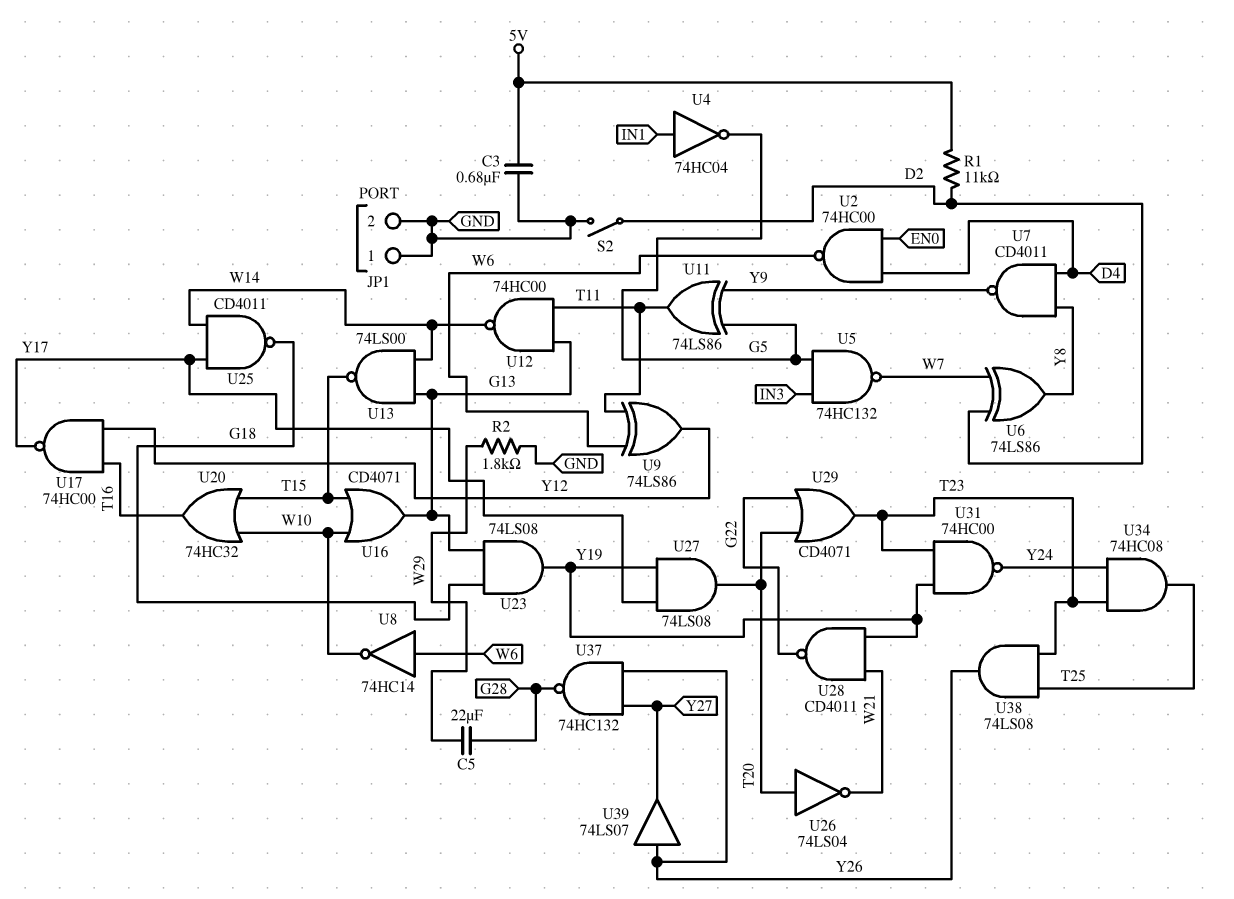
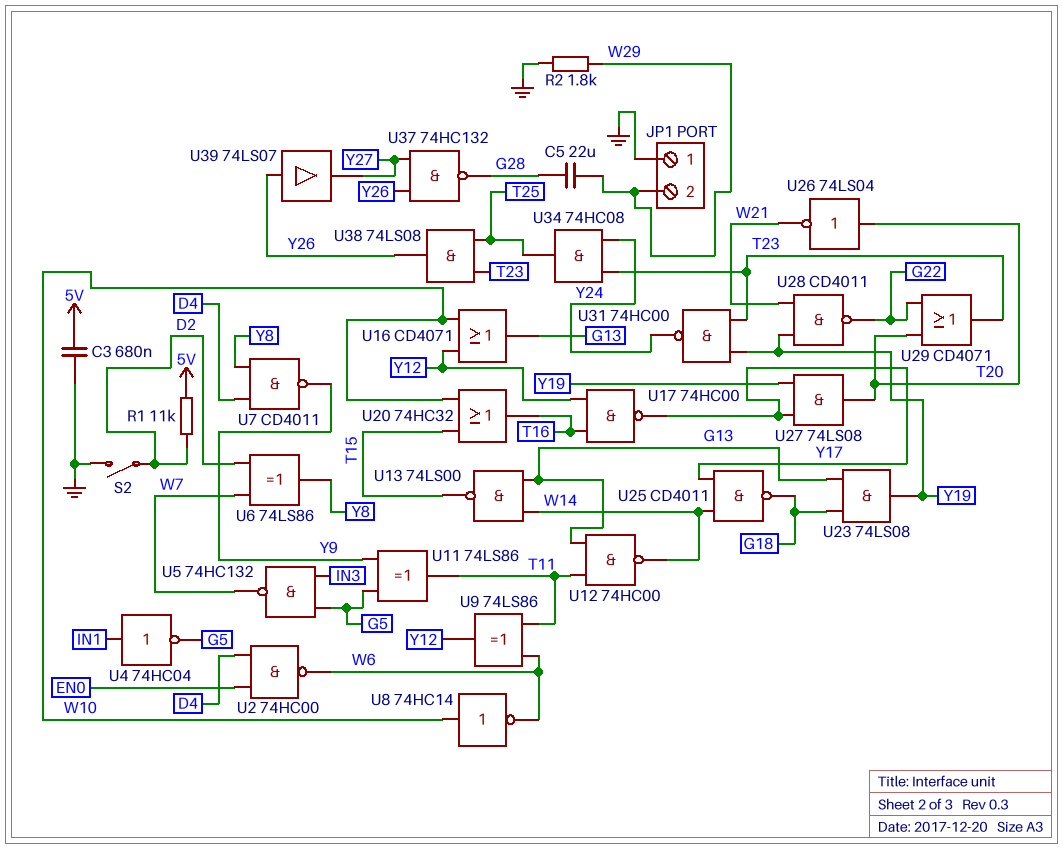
JP1 pin 2: GND -> W29
U8: NOT 74HC14 (in W6, out W10) -> NOT 74HC14 (in W10, out W6)
U16: OR CD4071 (in T15, in W10, out G13) -> OR CD4071 (in W10, in Y12, out G13)

